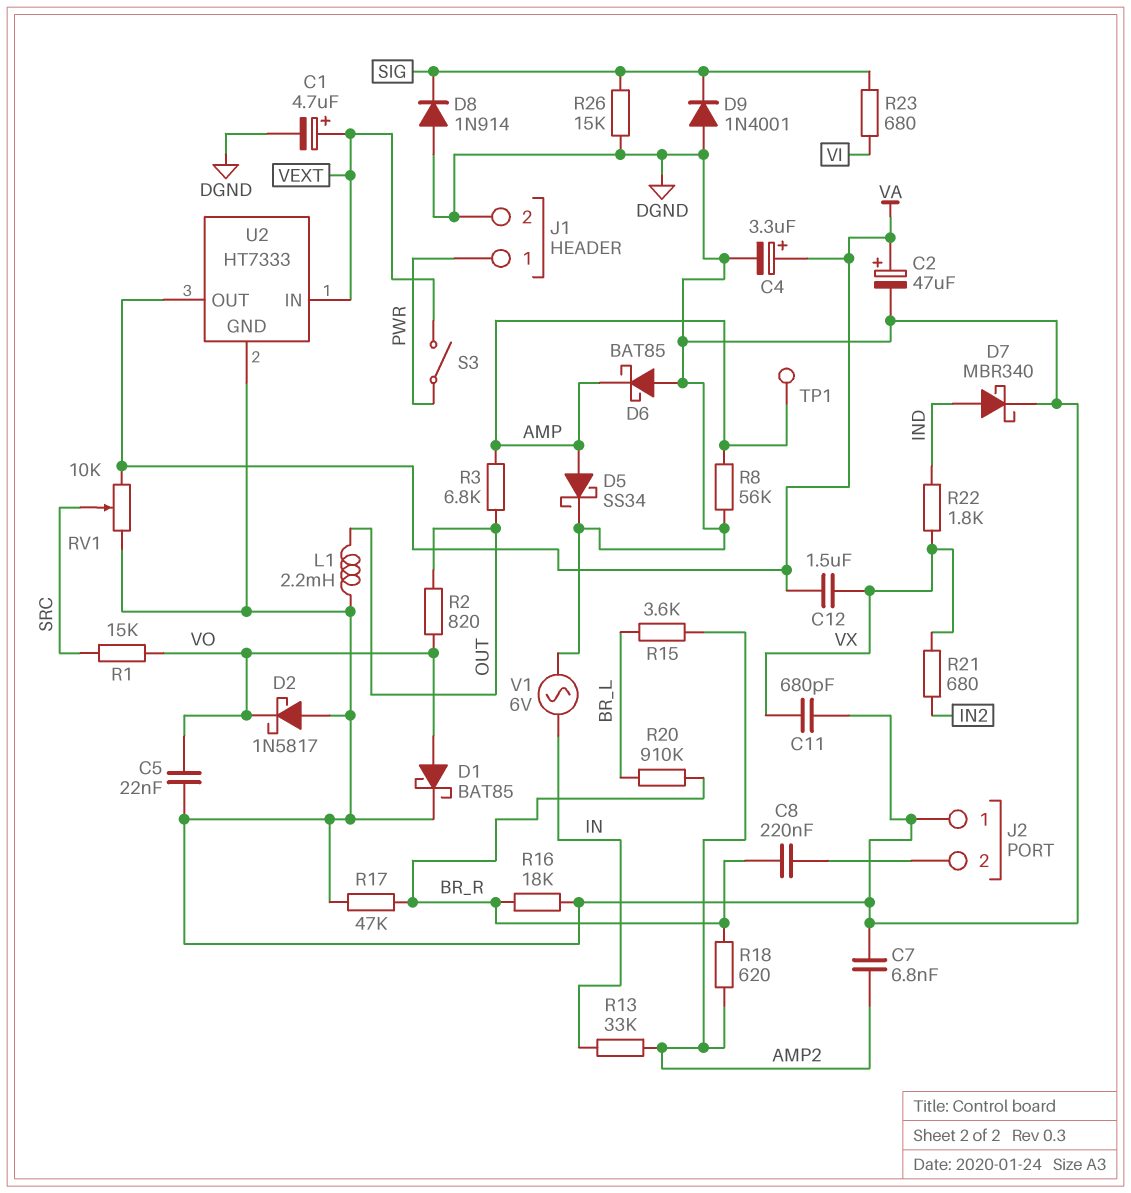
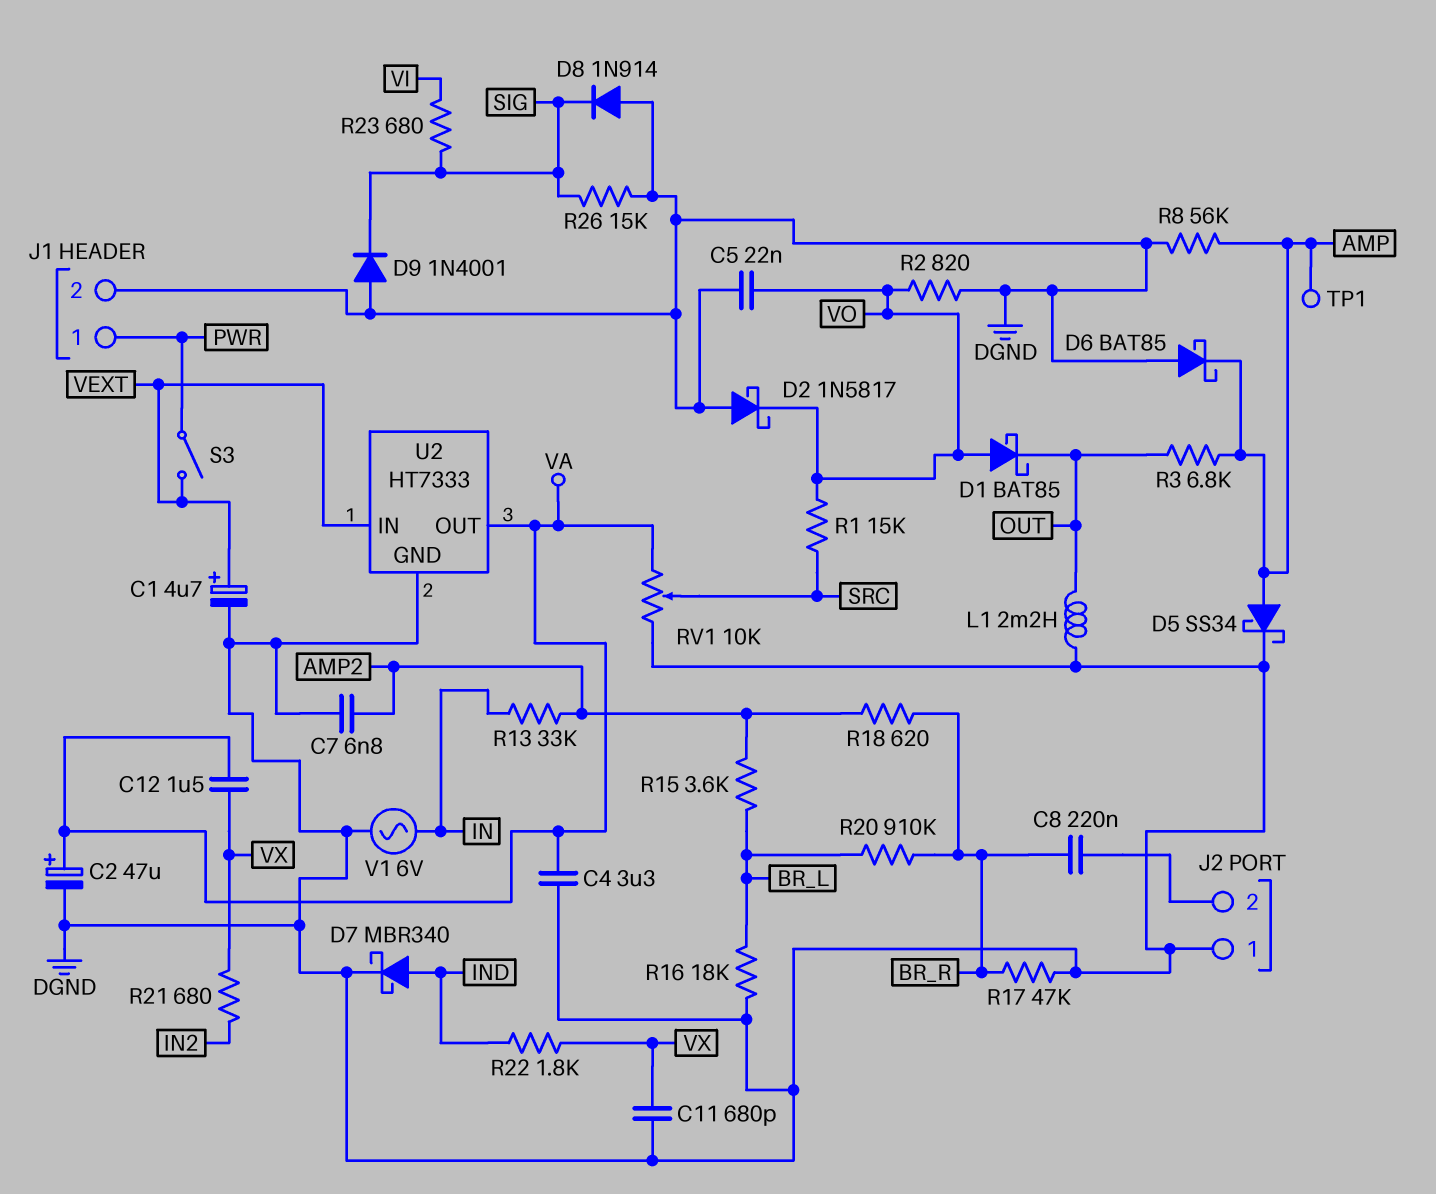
C4: 3.3uF (plus VA, minus DGND) -> 3.3uF (DGND, VA)
D1: schottky BAT85 (A VO, K DGND) -> schottky BAT85 (A VO, K OUT)
R2: 820 (OUT, VO) -> 820 (DGND, VO)
R16: 18k (BR_R, DGND) -> 18k (BR_L, DGND)

